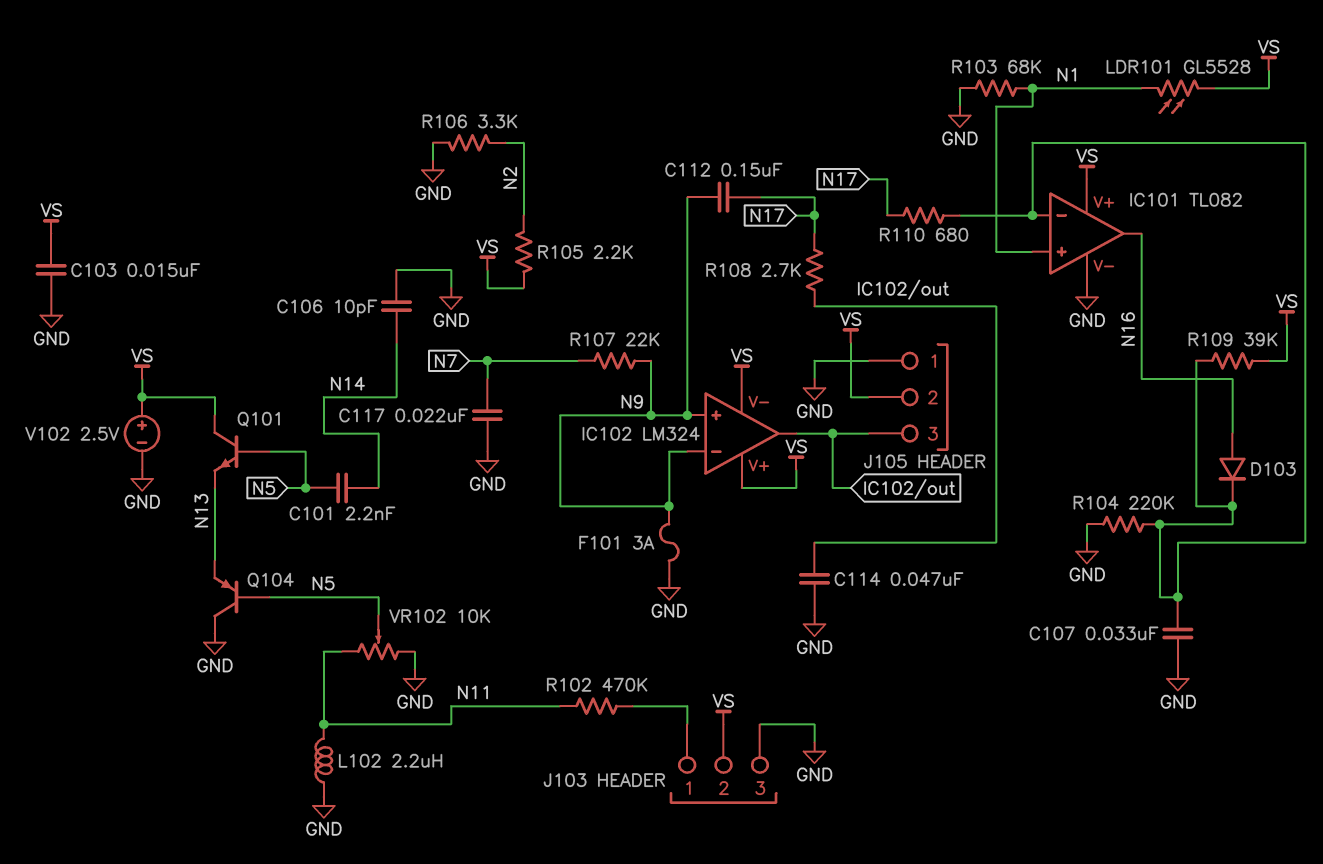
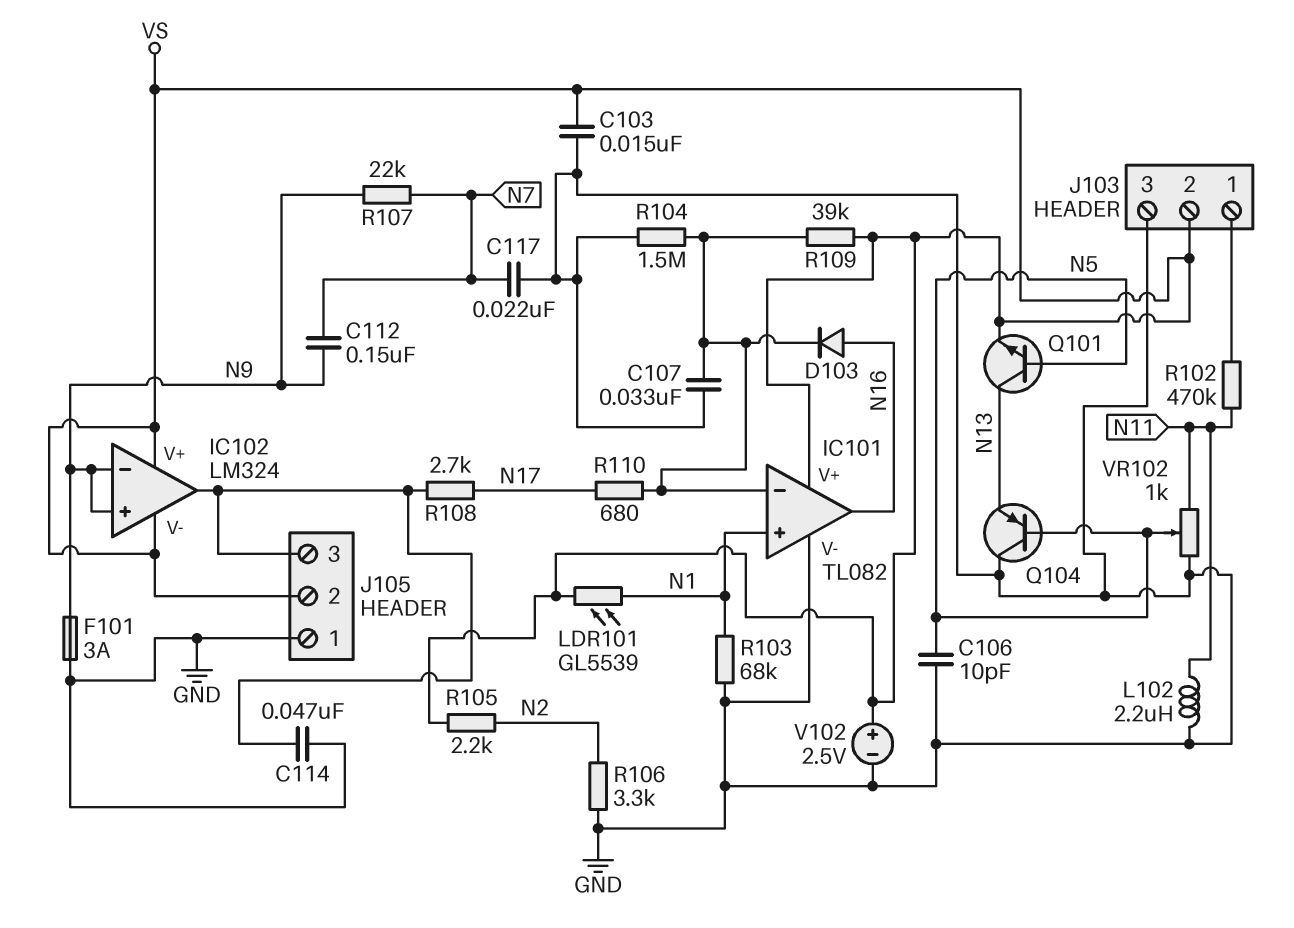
C101: 2.2nF (N5, N14) -> none
C106: 10pF (GND, N14) -> 10pF (GND, N5)
C112: 150nF (N9, N17) -> 150nF (N7, N9)
LDR101: GL5528 (N1, VS) -> GL5539 (N1, VS)
Q101: NPN (B N5, C VS, E N13) -> NPN (B N5, C N13, E VS)
R104: 220k (GND, IC101/in-) -> 1.5M (GND, IC101/in-)
VR102: 10k (GND, N11, wiper N5) -> 1k (GND, N11, wiper N5)

